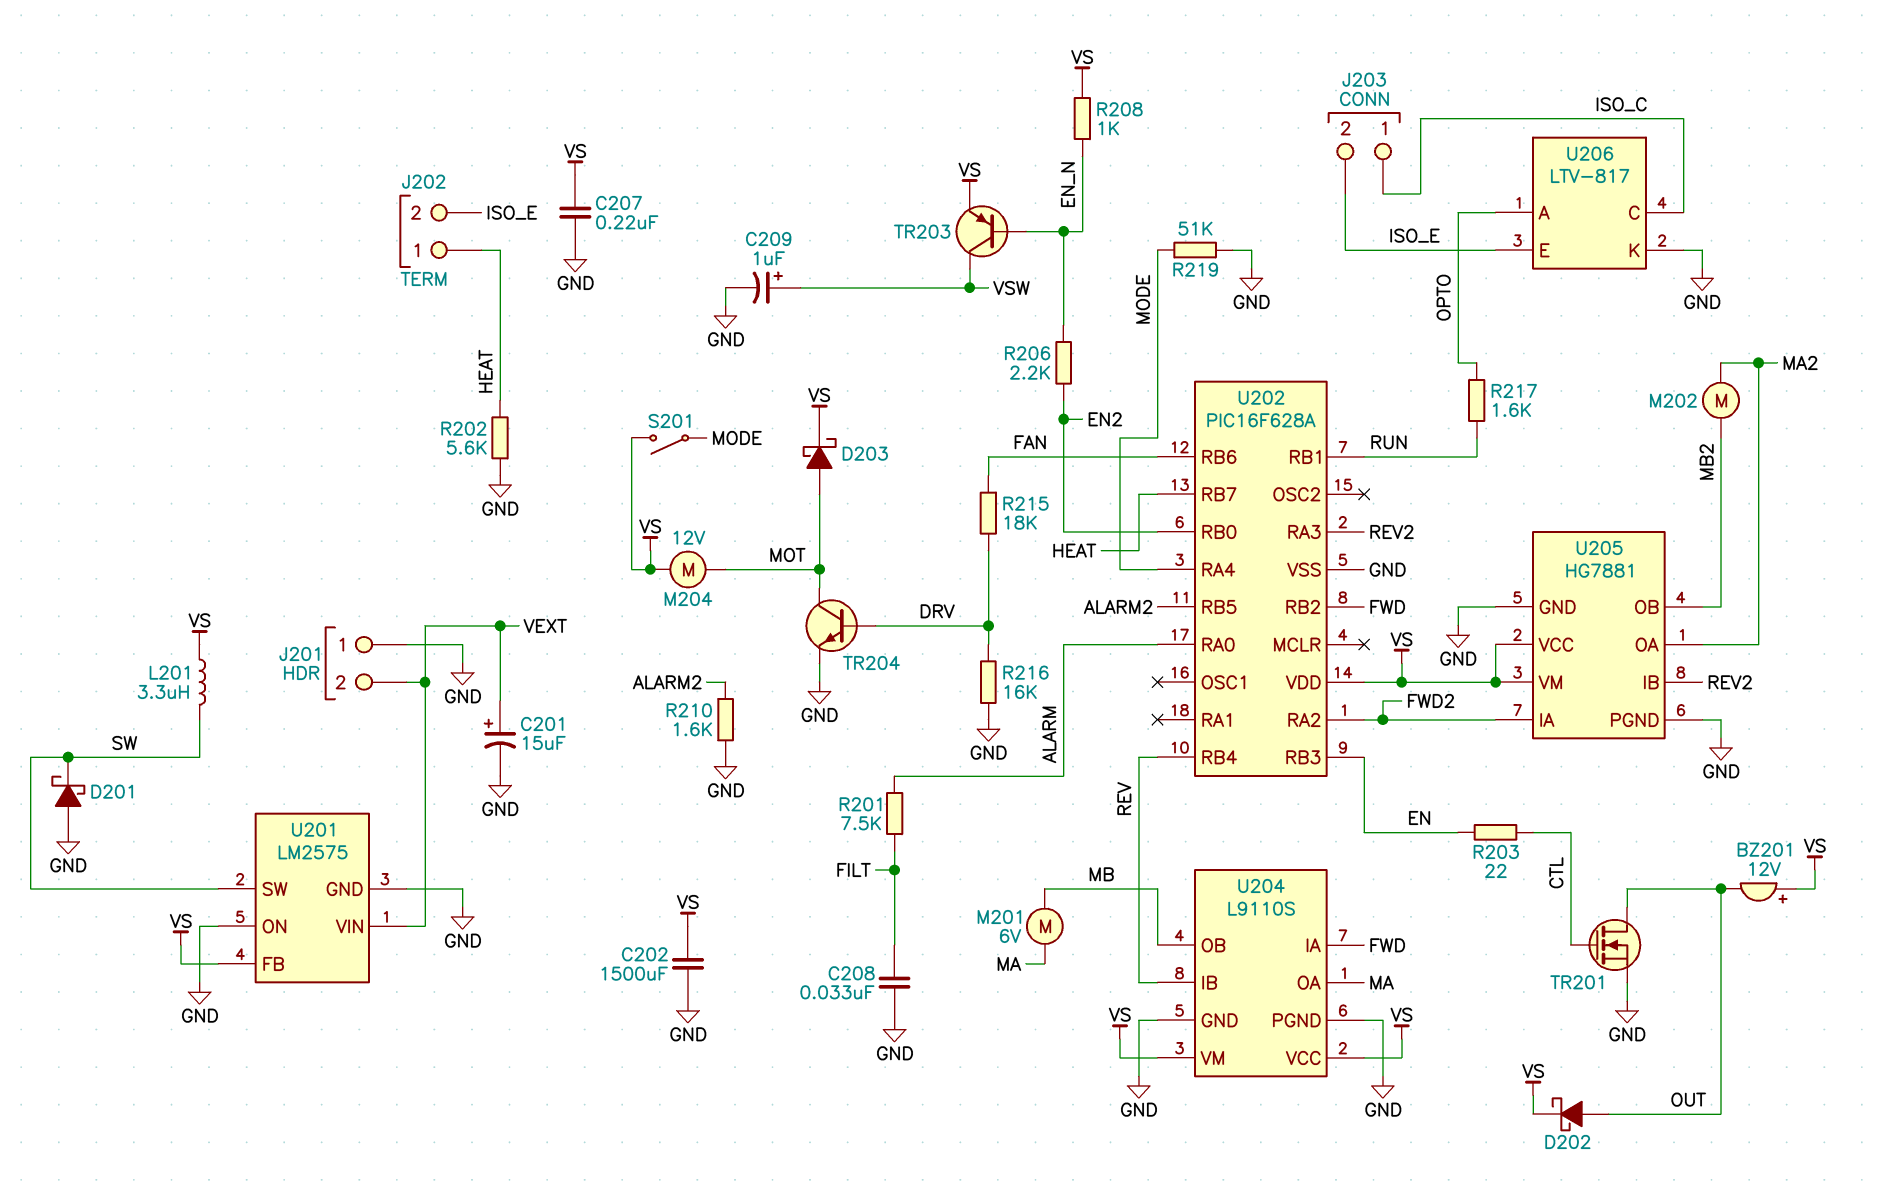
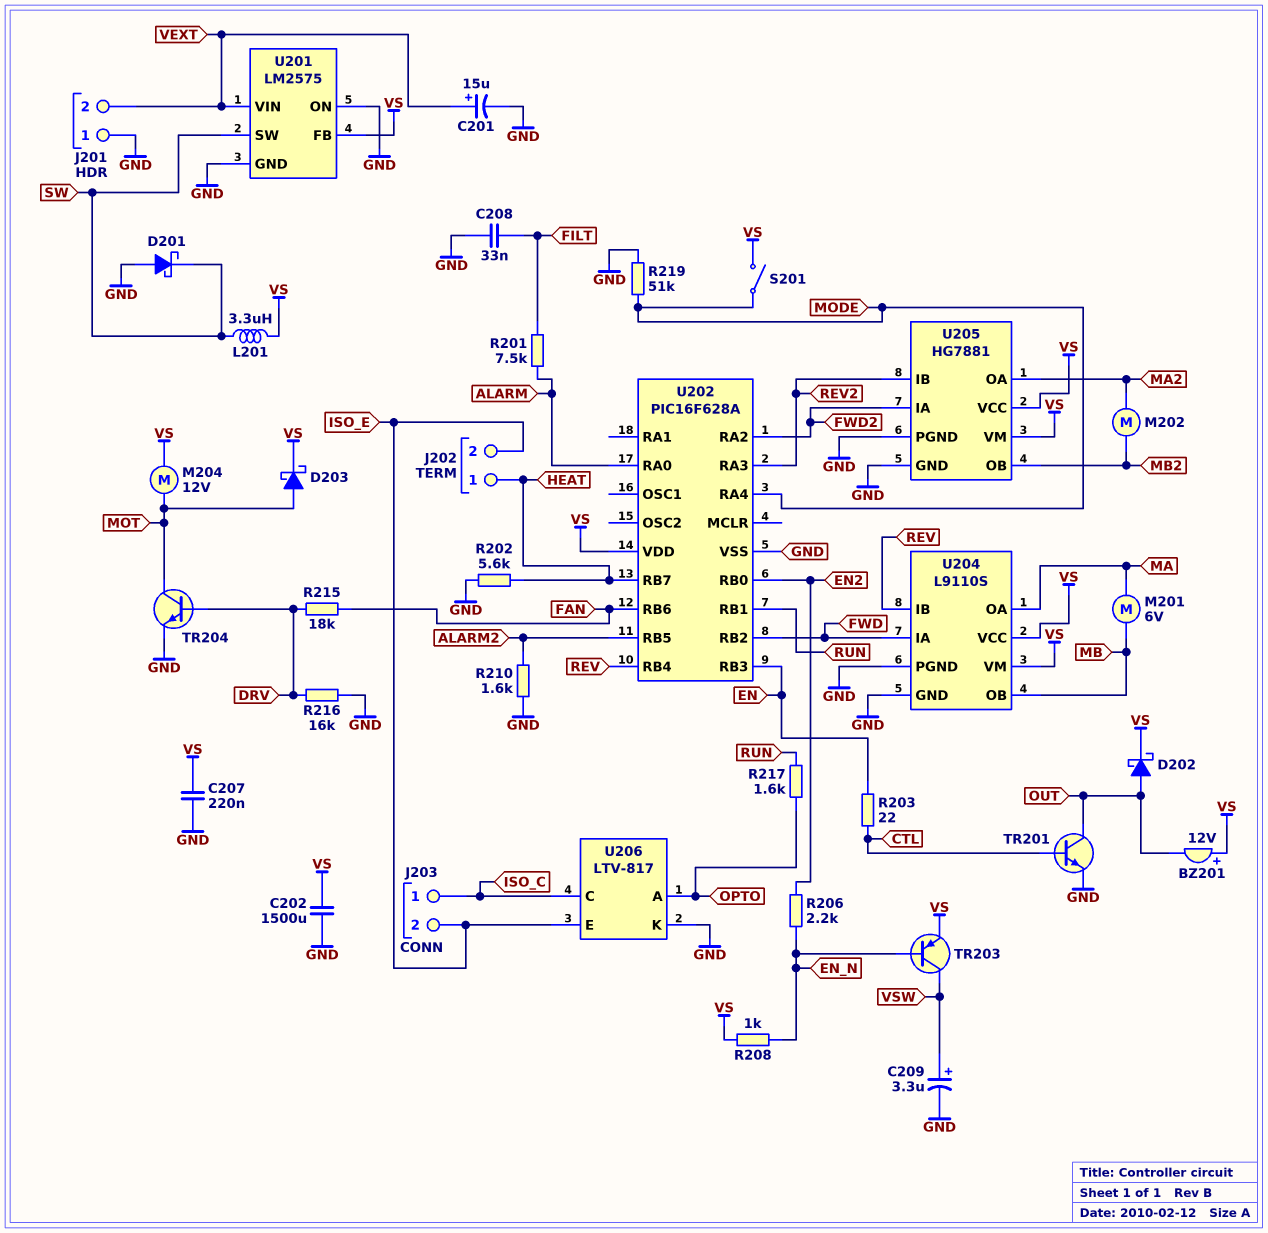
C209: 1uF (plus VSW, minus GND) -> 3.3uF (plus VSW, minus GND)
TR201: NMOS (G CTL, D OUT, S GND) -> NPN (B CTL, C OUT, E GND)

